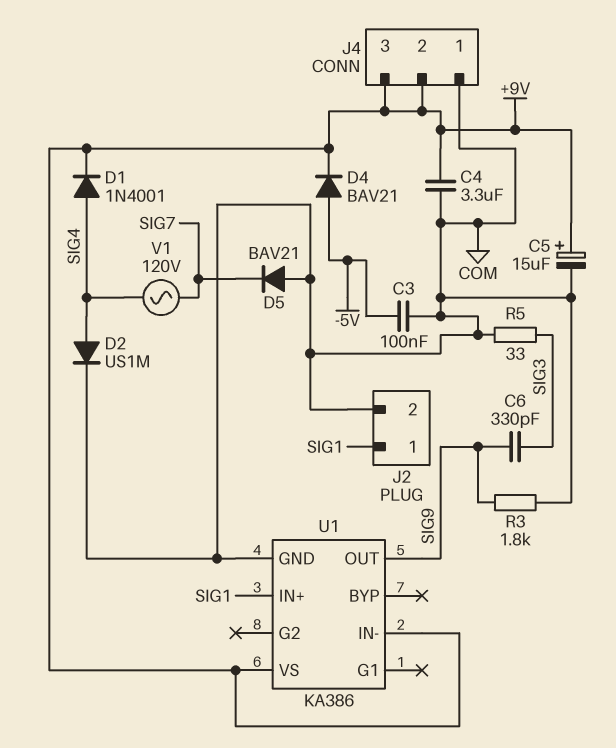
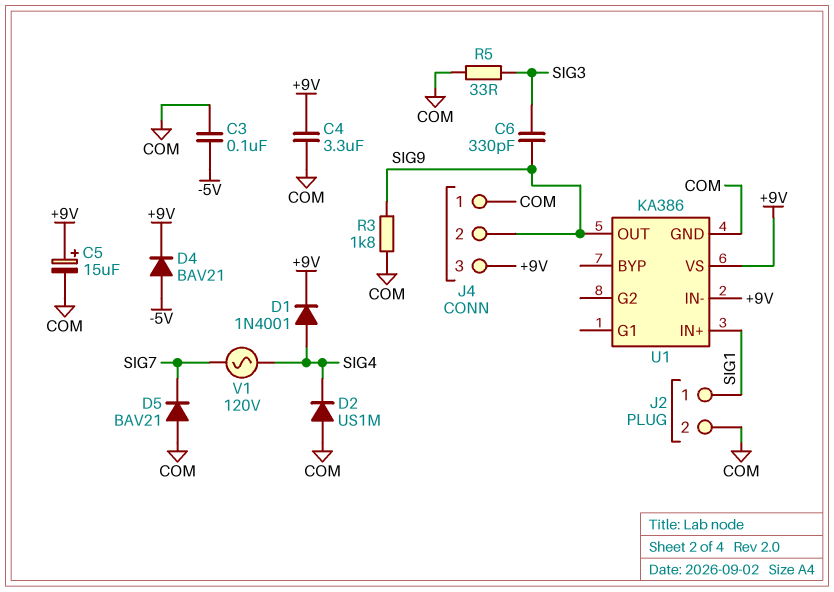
D2: diode US1M (A SIG4, K COM) -> diode US1M (A COM, K SIG4)
J4 pin 2: +9V -> SIG9

